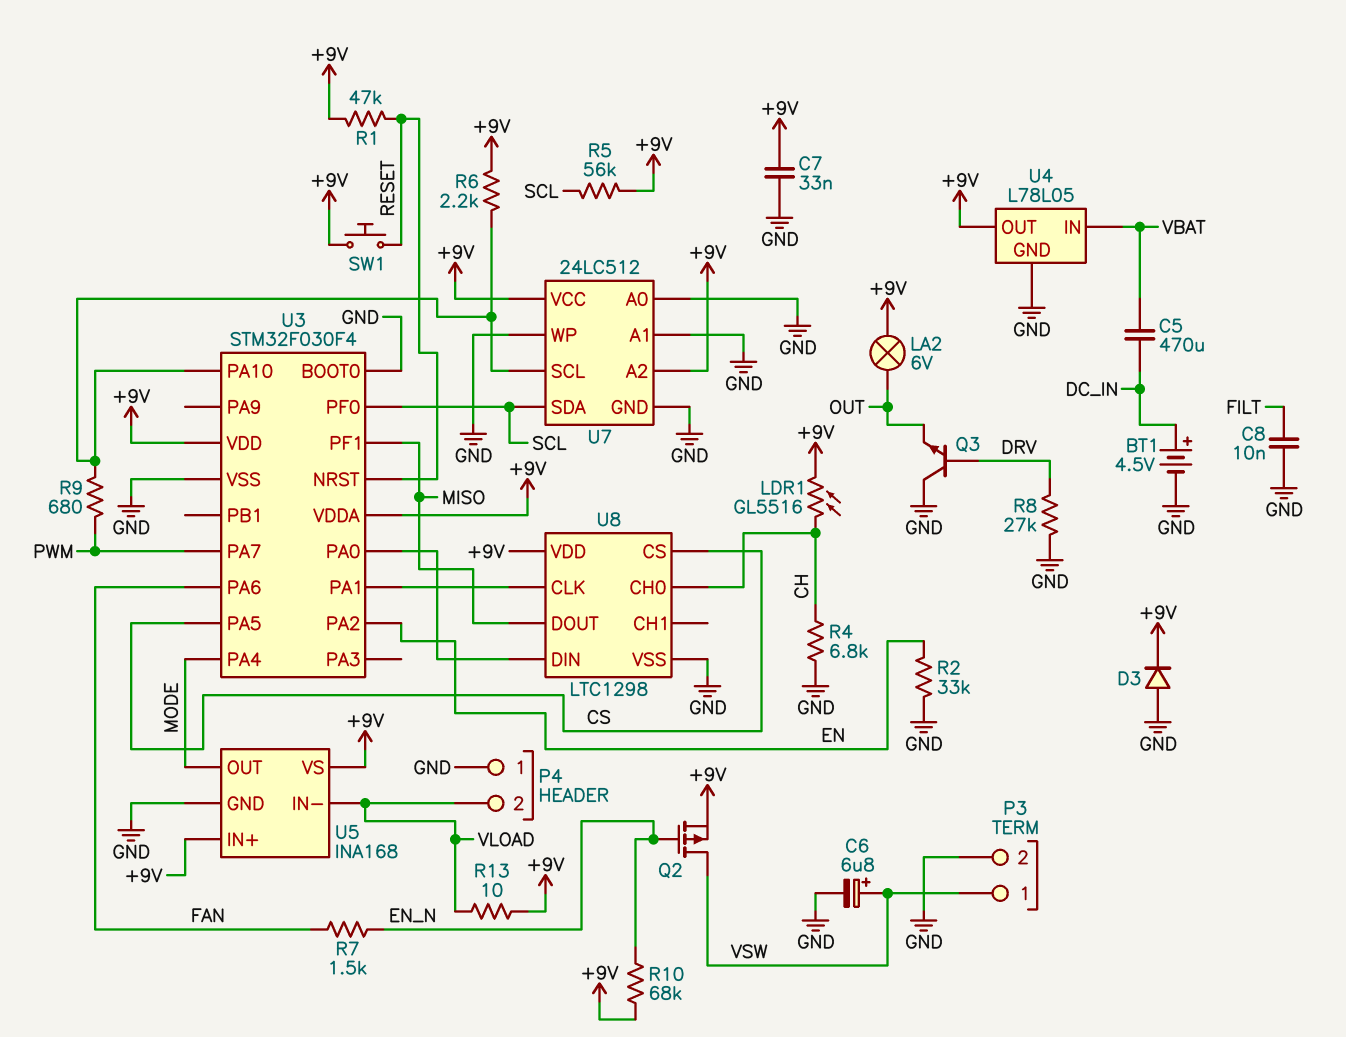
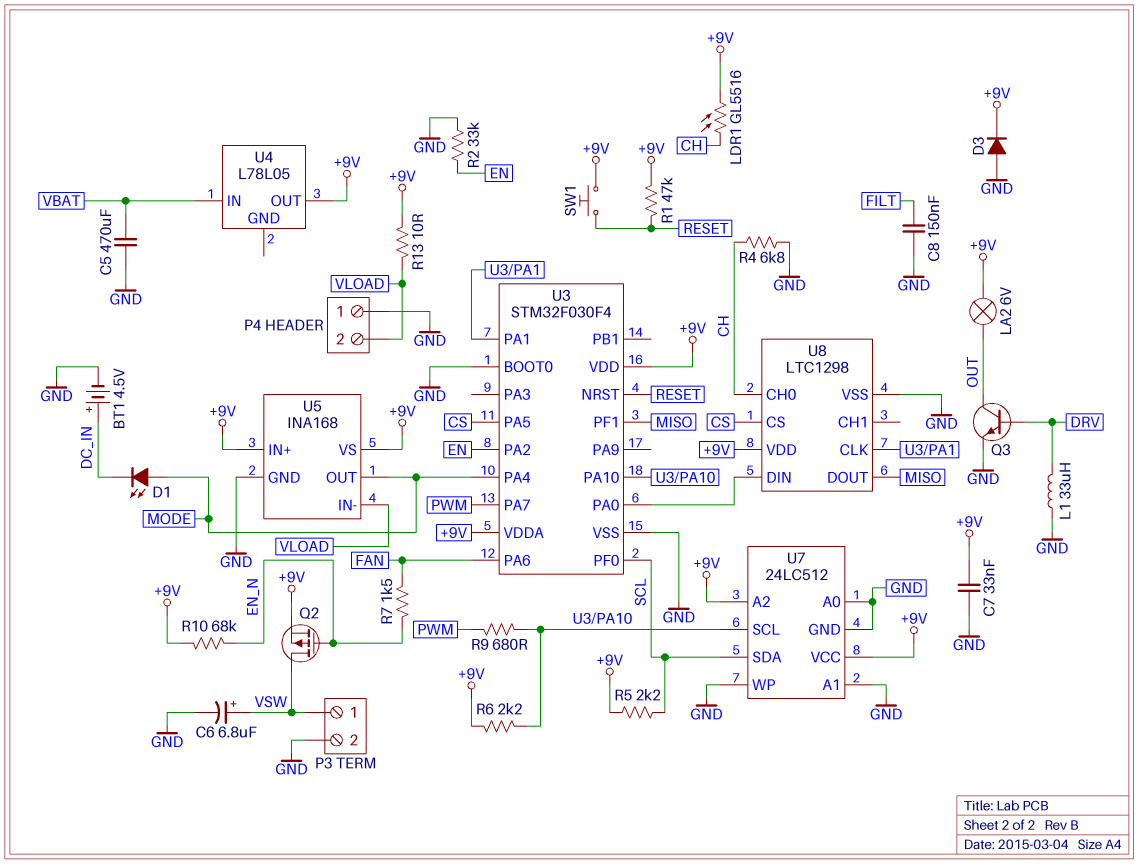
C5: 470uF (DC_IN, VBAT) -> 470uF (GND, VBAT)
C8: 10nF (FILT, GND) -> 150nF (FILT, GND)
D1: none -> LED (A MODE, K DC_IN)
L1: none -> 33uH (DRV, GND)
Q3: NPN (B DRV, C GND, E OUT) -> NPN (B DRV, C OUT, E GND)
R5: 56k (+9V, SCL) -> 2.2k (+9V, SCL)
R8: 27k (DRV, GND) -> none
U4 pin GND: GND -> none

